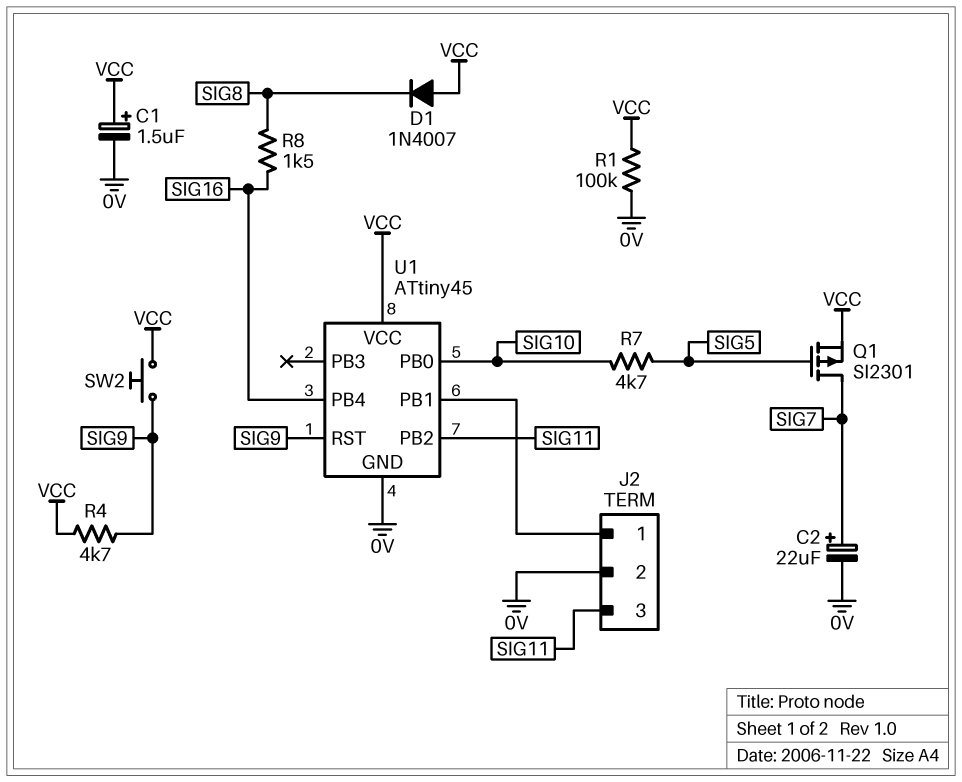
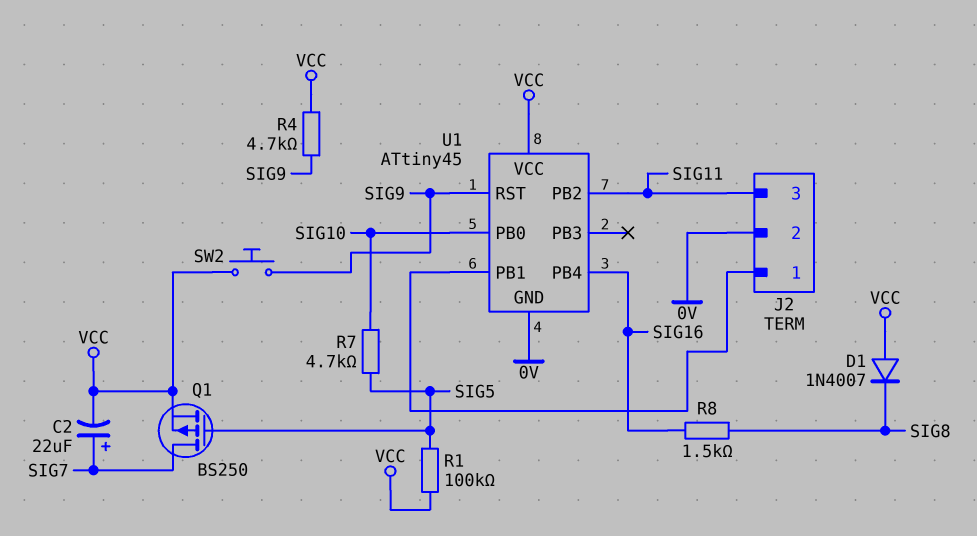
C1: 1.5uF (plus VCC, minus 0V) -> none
C2: 22uF (plus SIG7, minus 0V) -> 22uF (plus SIG7, minus VCC)
Q1: PMOS SI2301 (G SIG5, D SIG7, S VCC) -> PMOS BS250 (G SIG5, D SIG7, S VCC)
R1: 100k (0V, VCC) -> 100k (SIG5, VCC)

